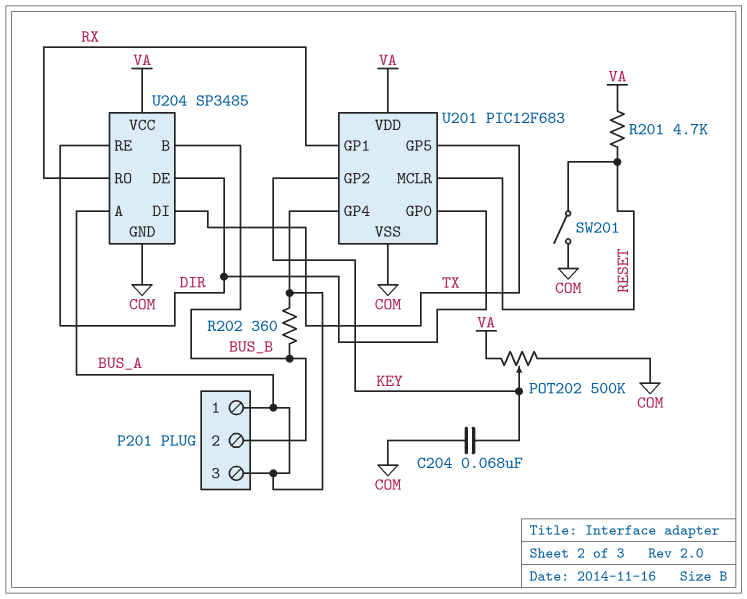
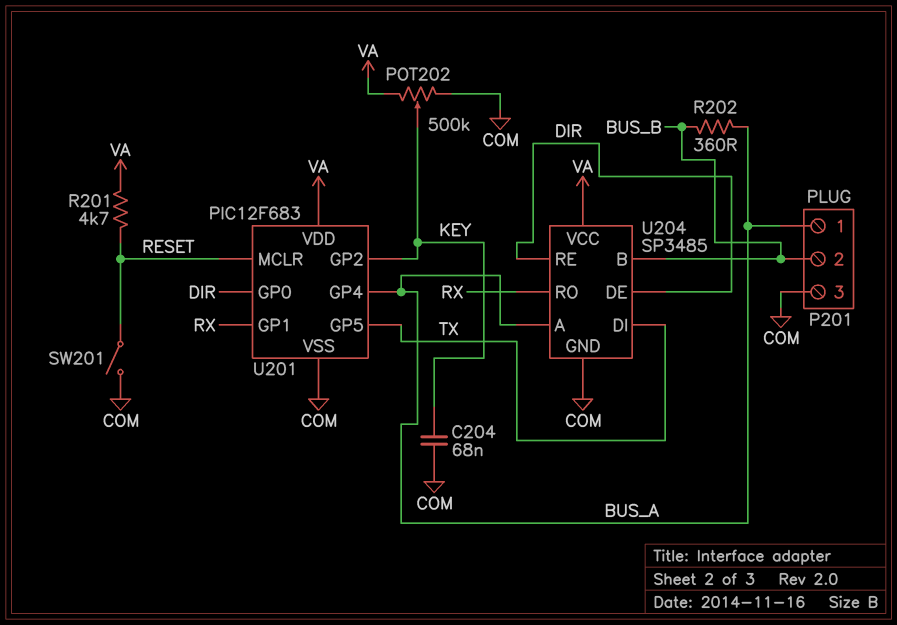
P201 pin 3: BUS_A -> COM

